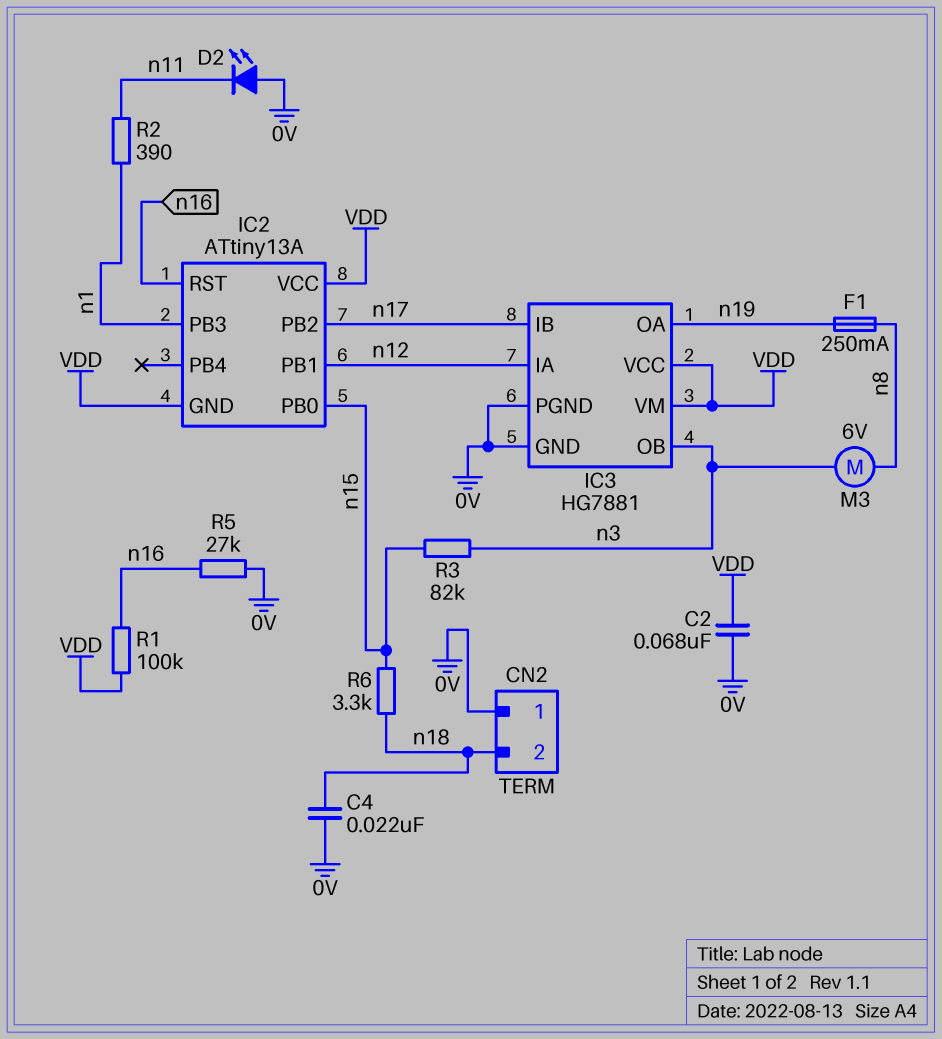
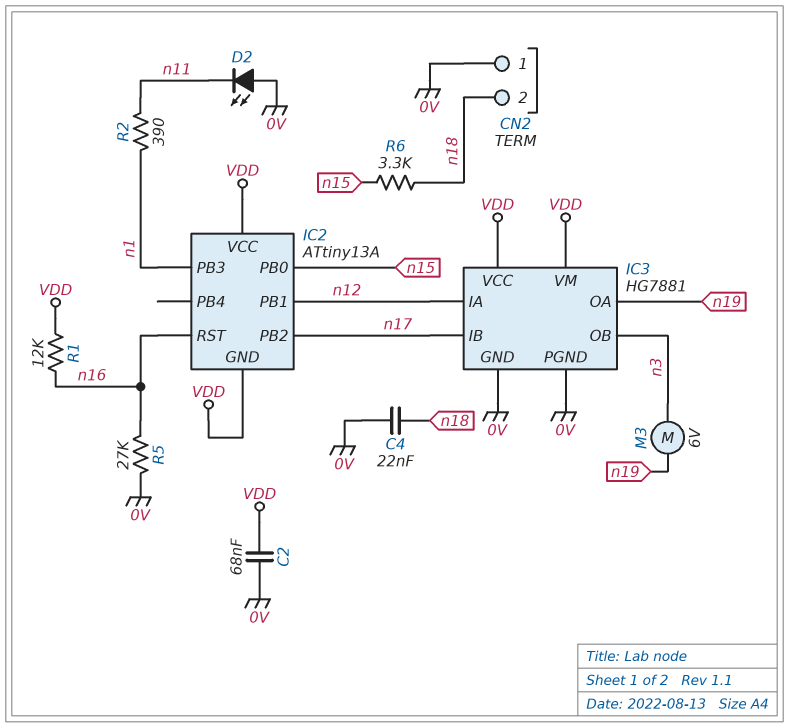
F1: 250mA (n8, n19) -> none
M3: motor 6V (n3, n8) -> motor 6V (n3, n19)
R1: 100k (VDD, n16) -> 12k (VDD, n16)
R3: 82k (n3, n15) -> none

